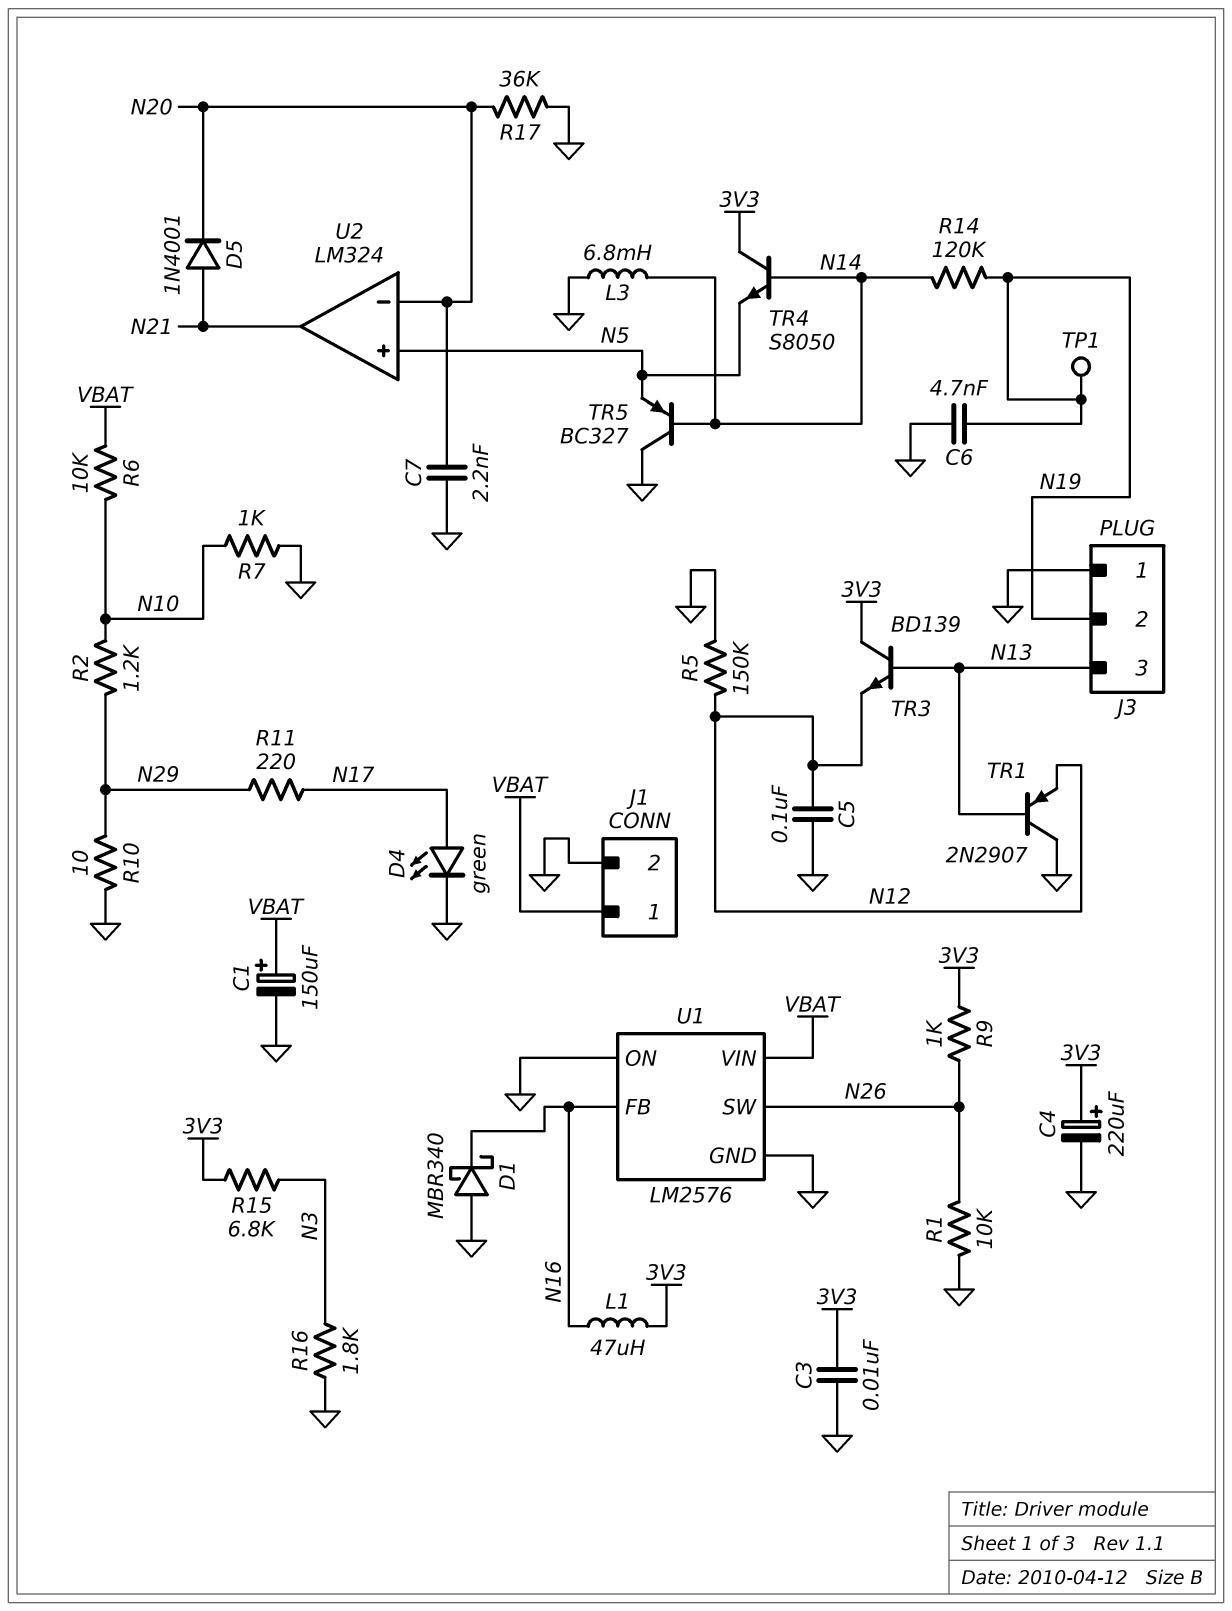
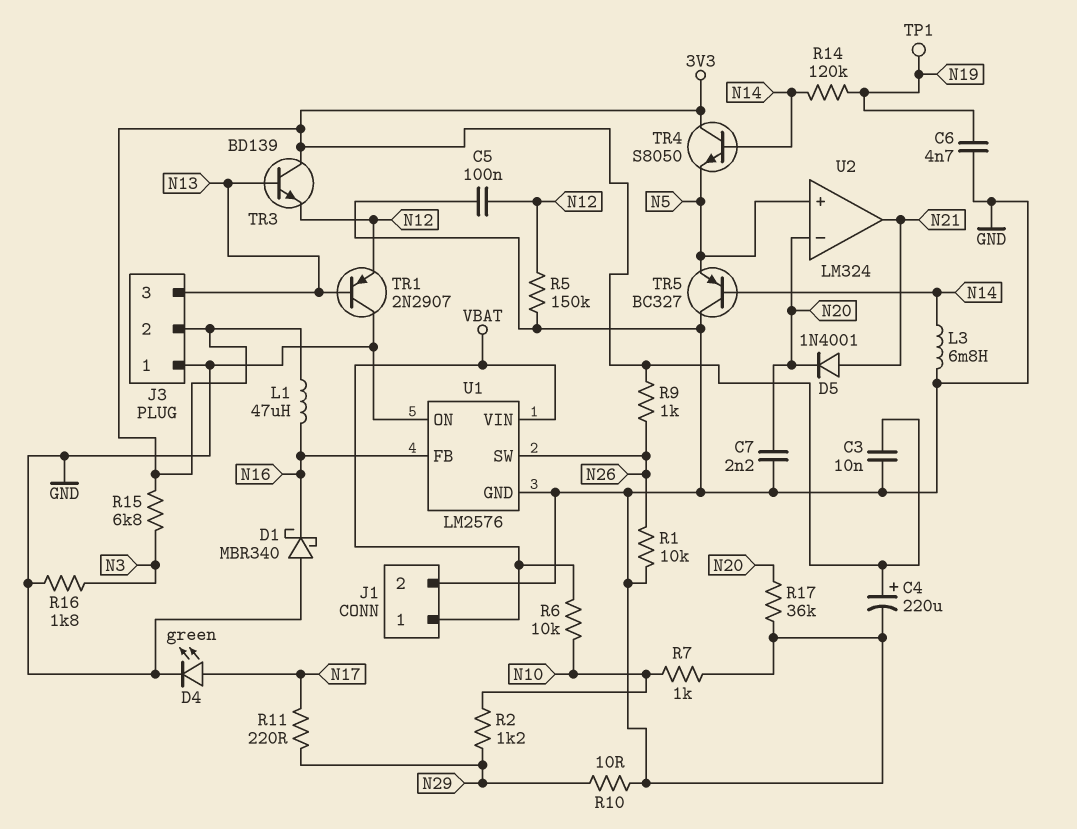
C1: 150uF (plus VBAT, minus GND) -> none
J3 pin 2: N19 -> 3V3

